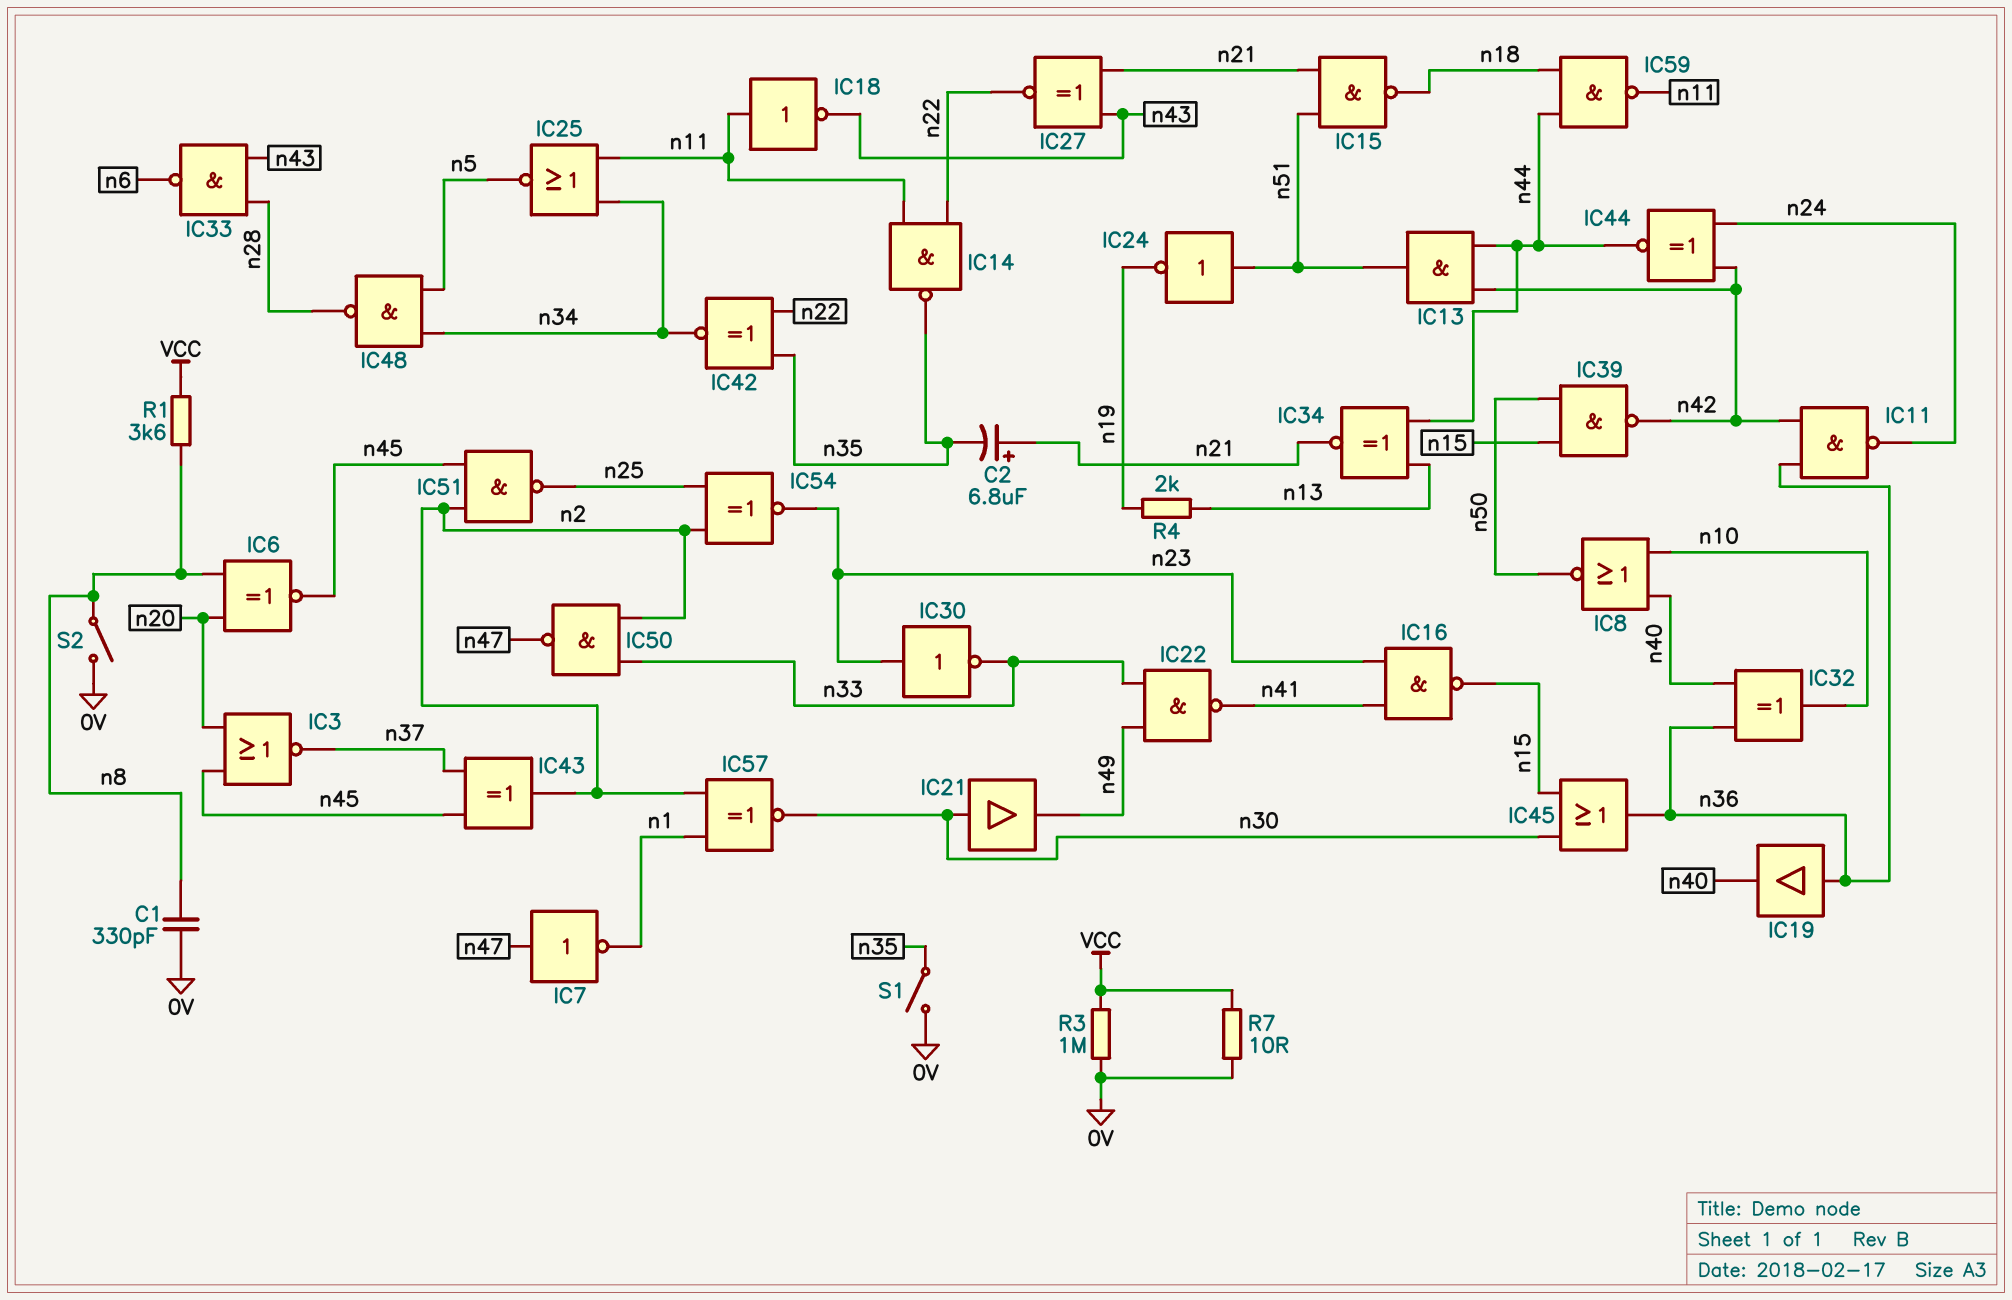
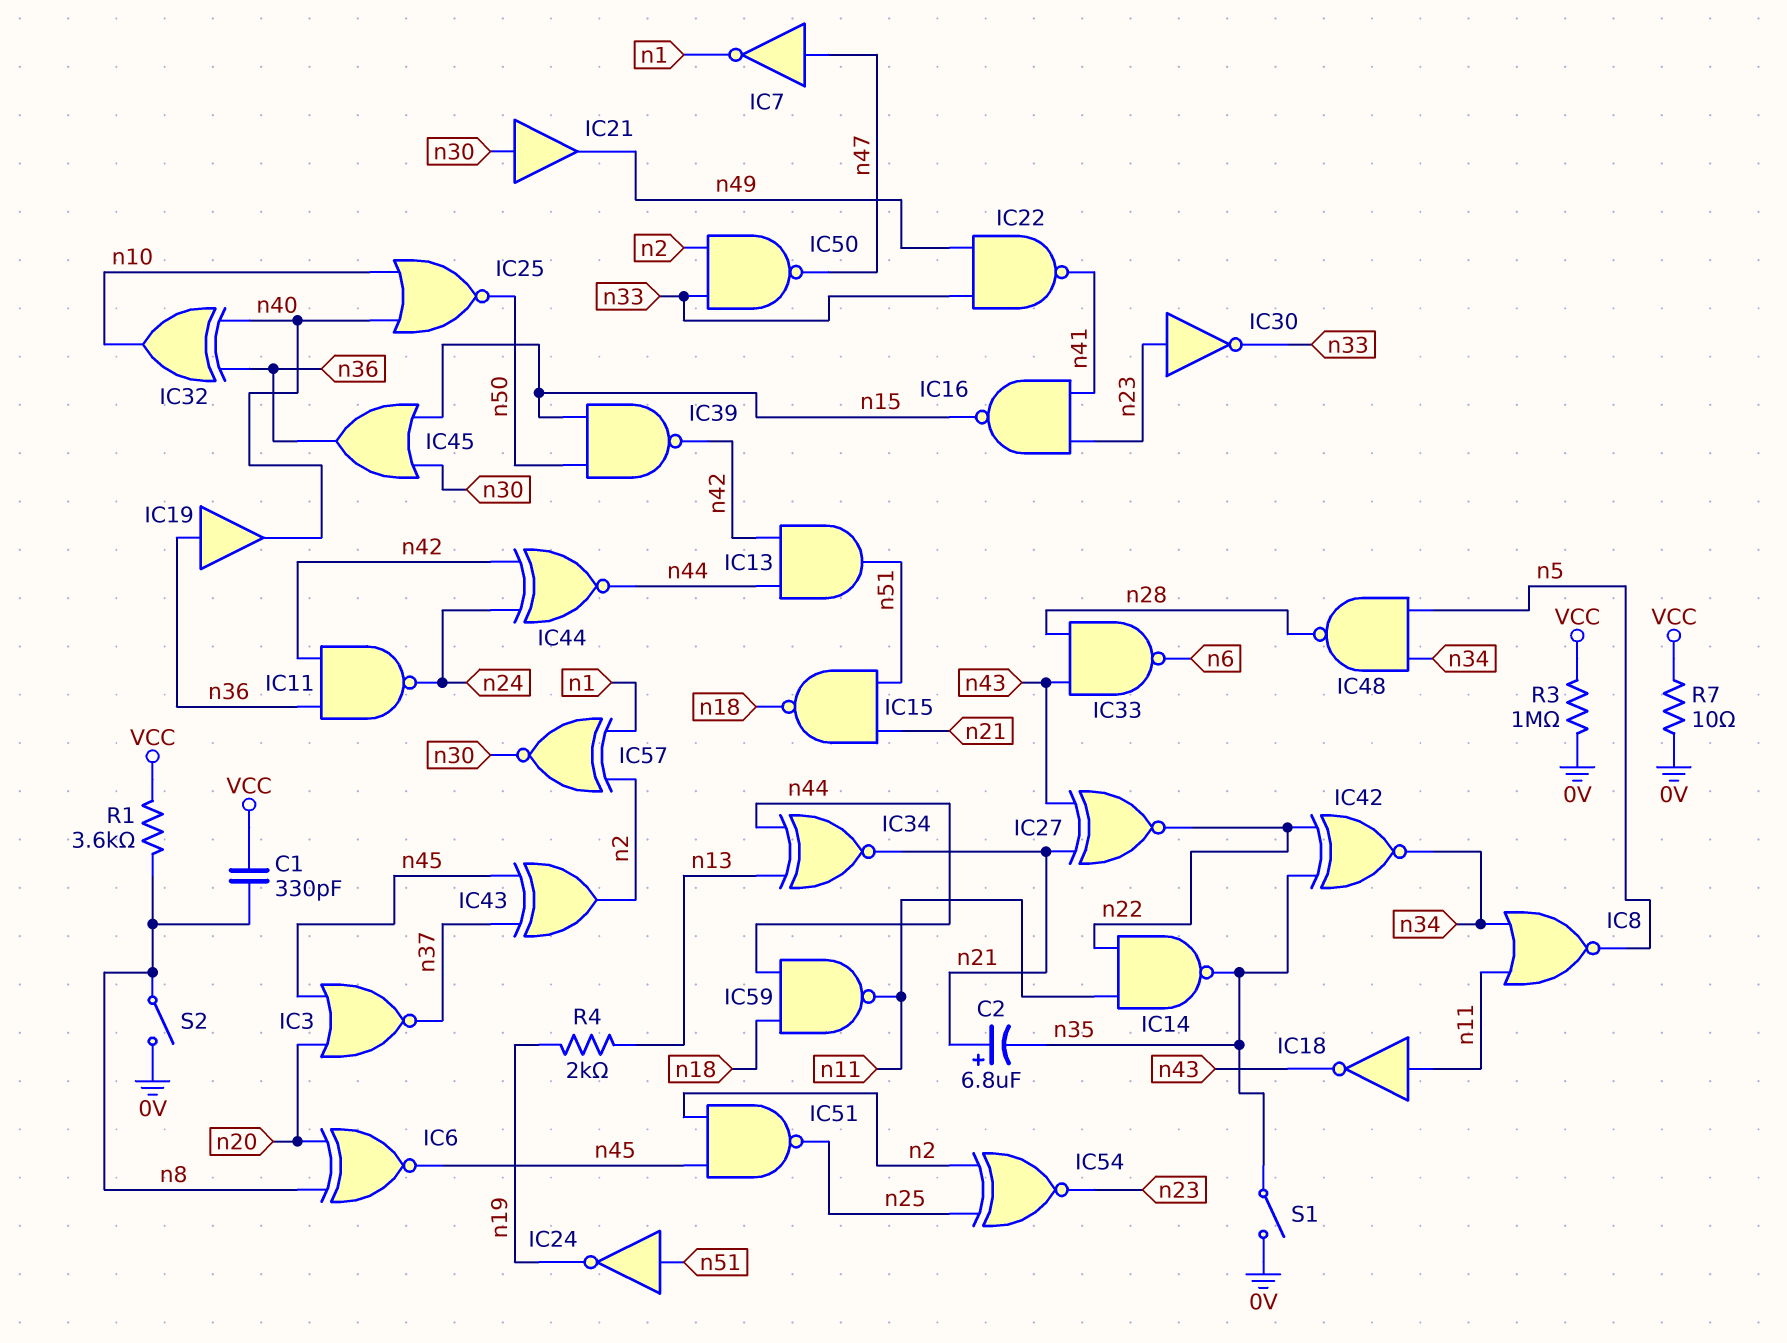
C1: 330pF (0V, n8) -> 330pF (VCC, n8)
IC8: NOR (in n10, in n40, out n50) -> NOR (in n11, in n34, out n5)
IC25: NOR (in n11, in n34, out n5) -> NOR (in n10, in n40, out n50)

